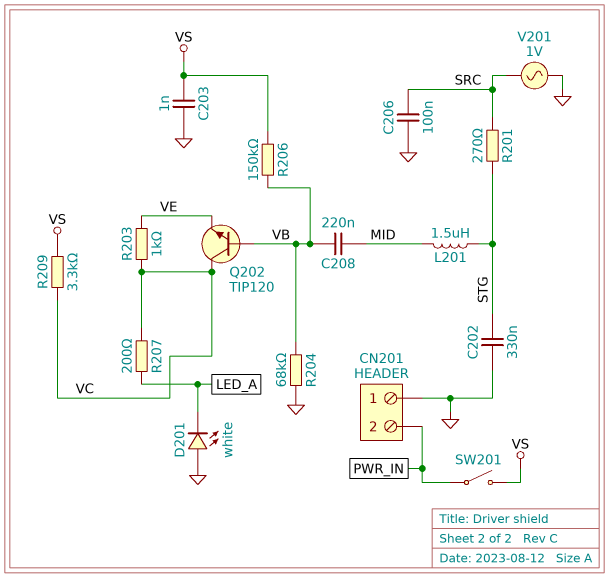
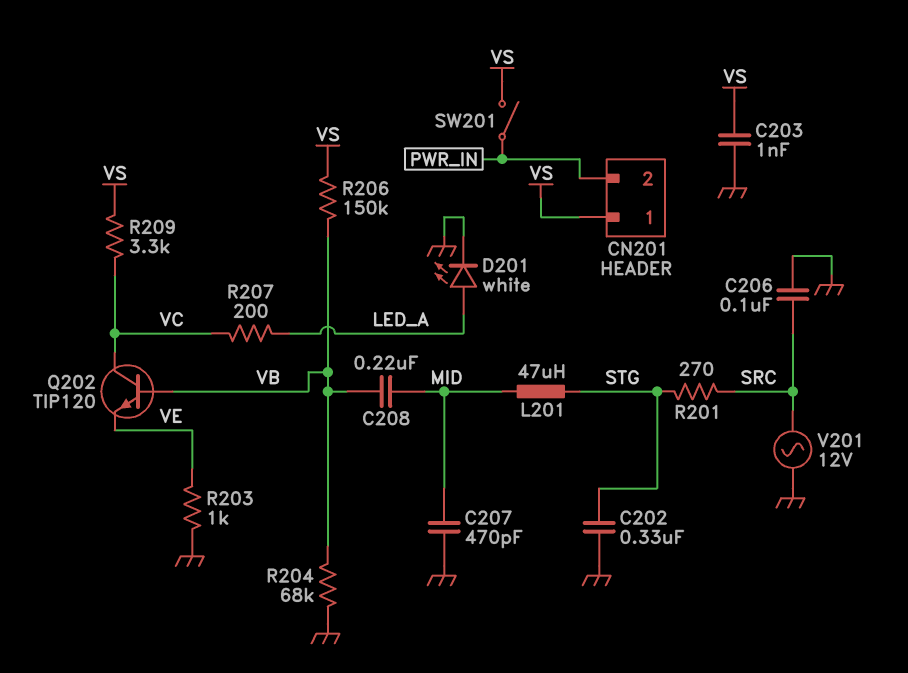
C207: none -> 470pF (GND, MID)
CN201 pin 1: GND -> VS
D201: LED white (A GND, K LED_A) -> LED white (A LED_A, K GND)
L201: 1.5uH (MID, STG) -> 47uH (MID, STG)
R203: 1k (VC, VE) -> 1k (GND, VE)
V201: AC 1V (GND, SRC) -> AC 12V (GND, SRC)

